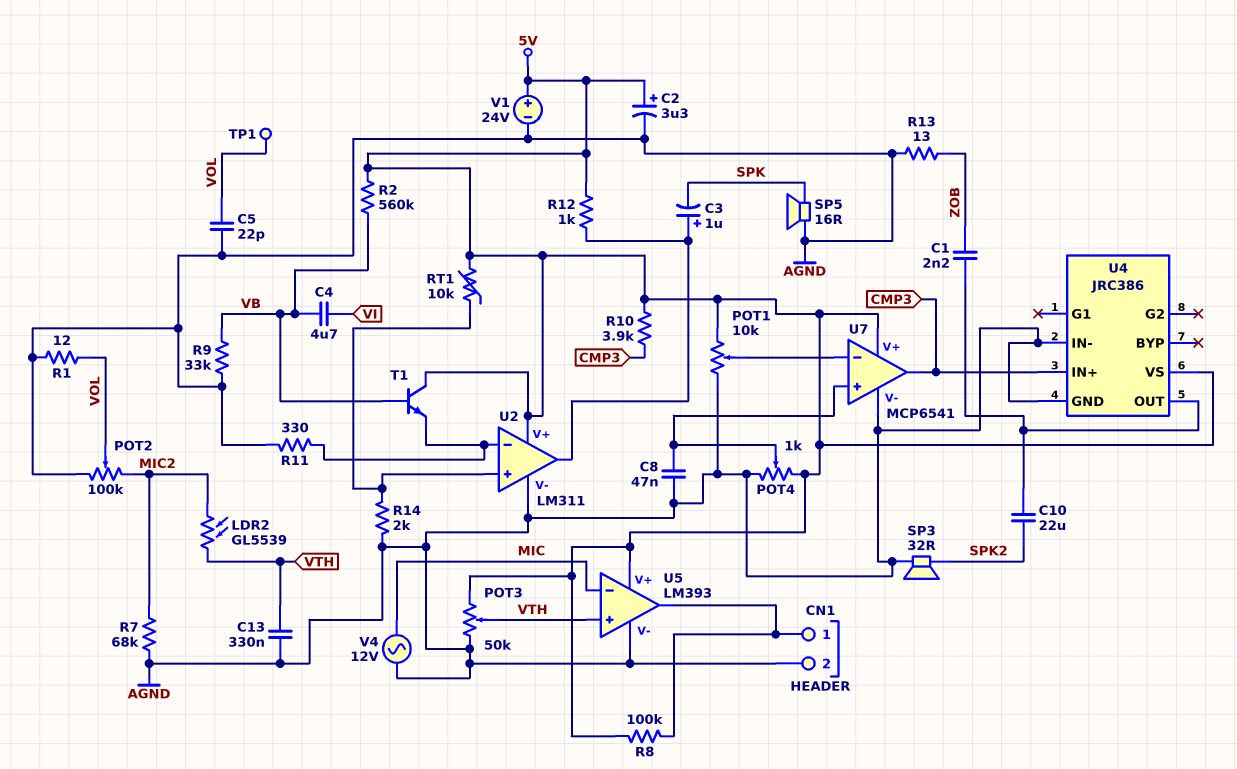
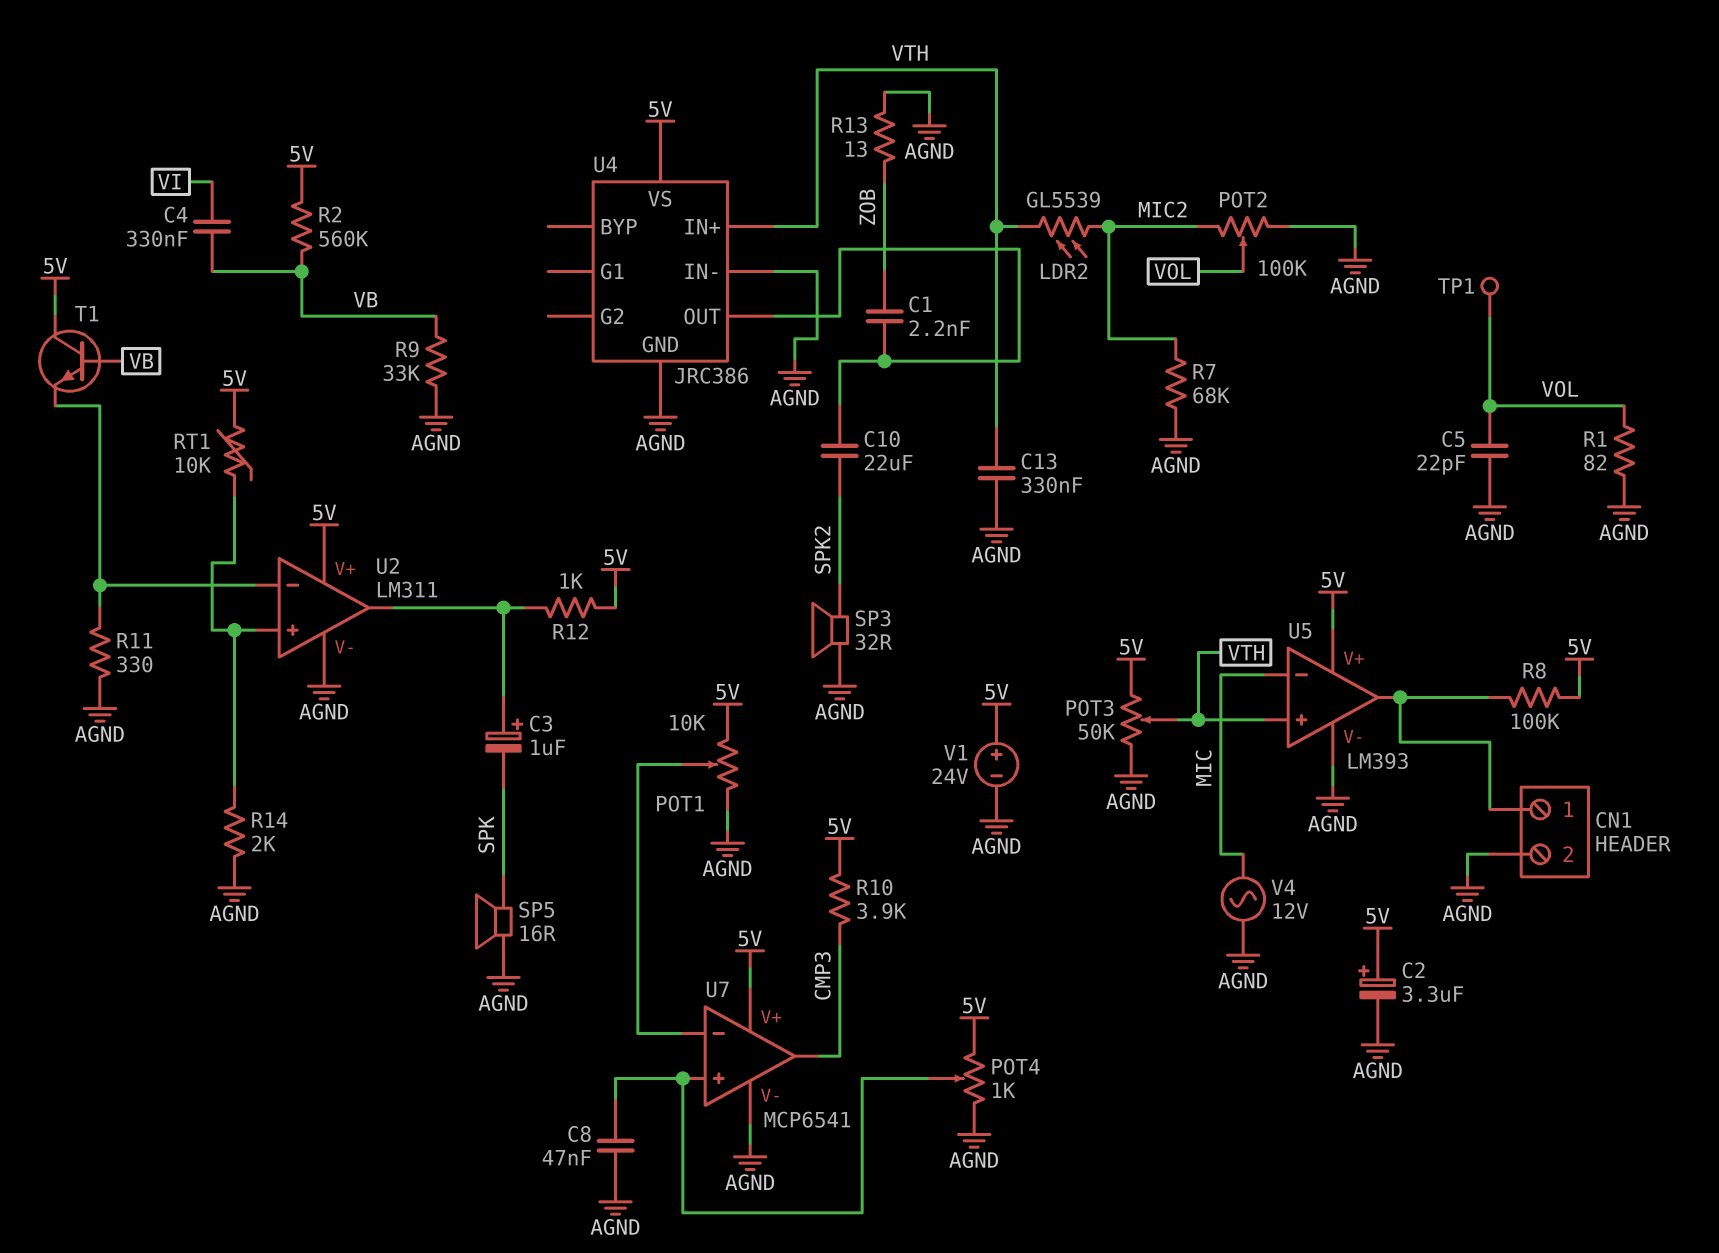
C4: 4.7uF (VB, VI) -> 330nF (VB, VI)
R1: 12 (AGND, VOL) -> 82 (AGND, VOL)
U4 pin IN+: CMP3 -> VTH

